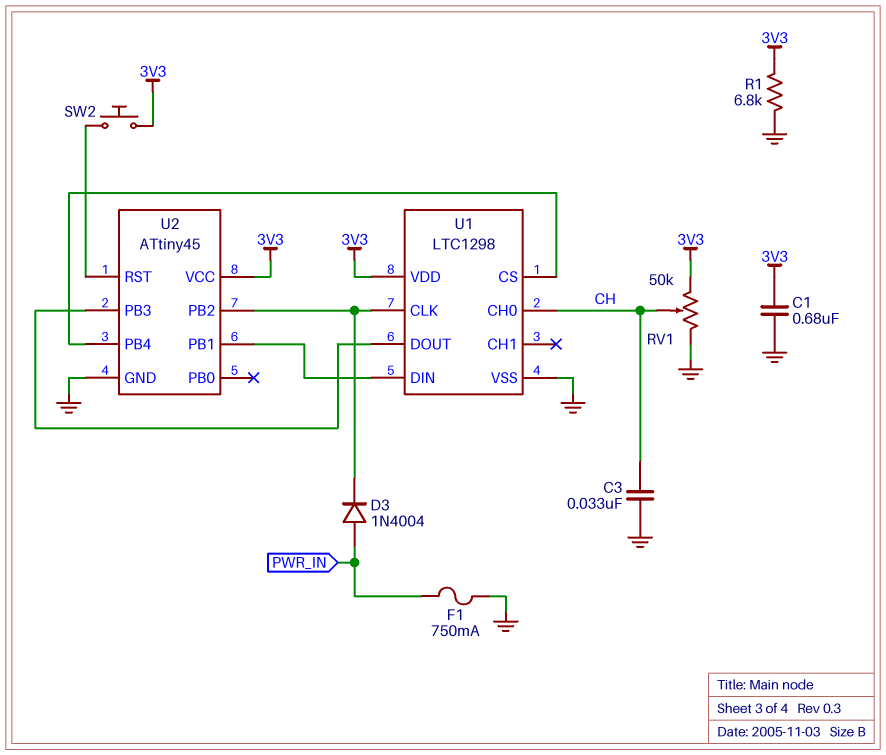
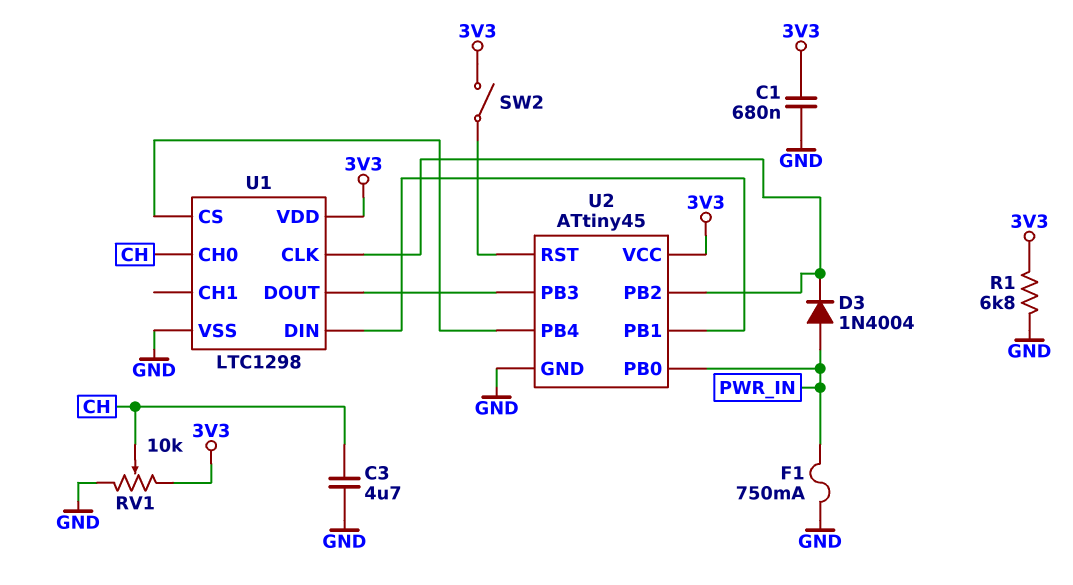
C3: 33nF (CH, GND) -> 4.7uF (CH, GND)
RV1: 50k (3V3, GND, wiper CH) -> 10k (3V3, GND, wiper CH)
SW2: button (3V3, U2/RST) -> switch (3V3, U2/RST)
U2 pin PB0: none -> PWR_IN

